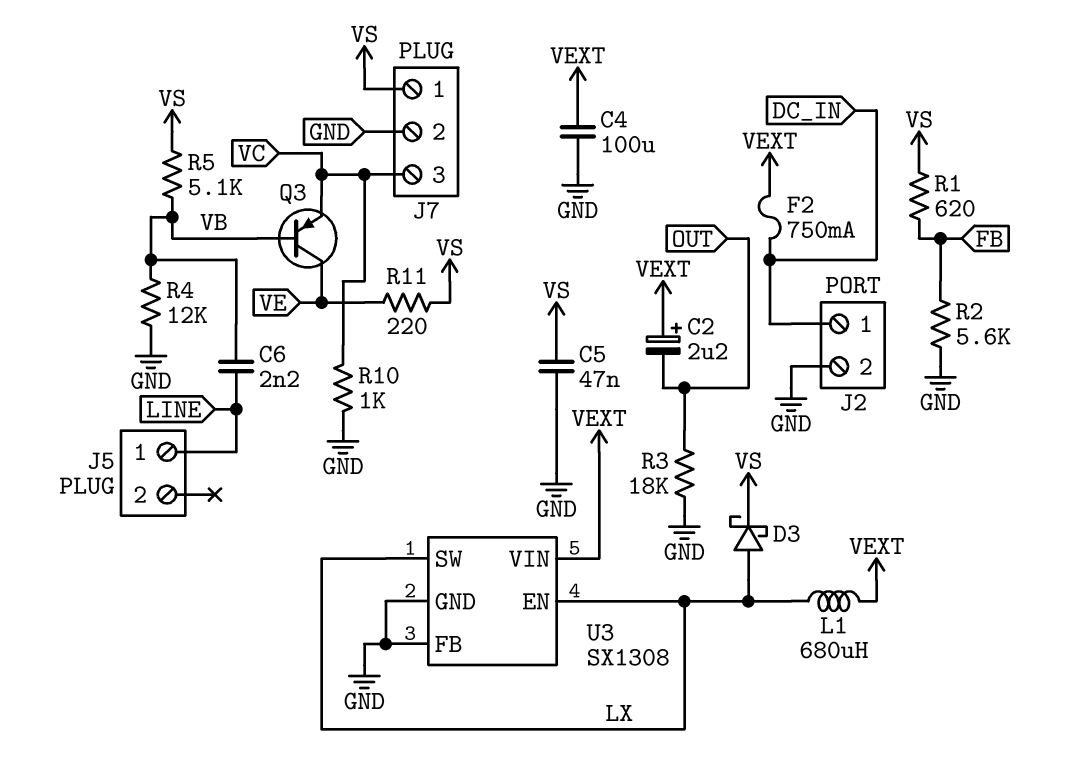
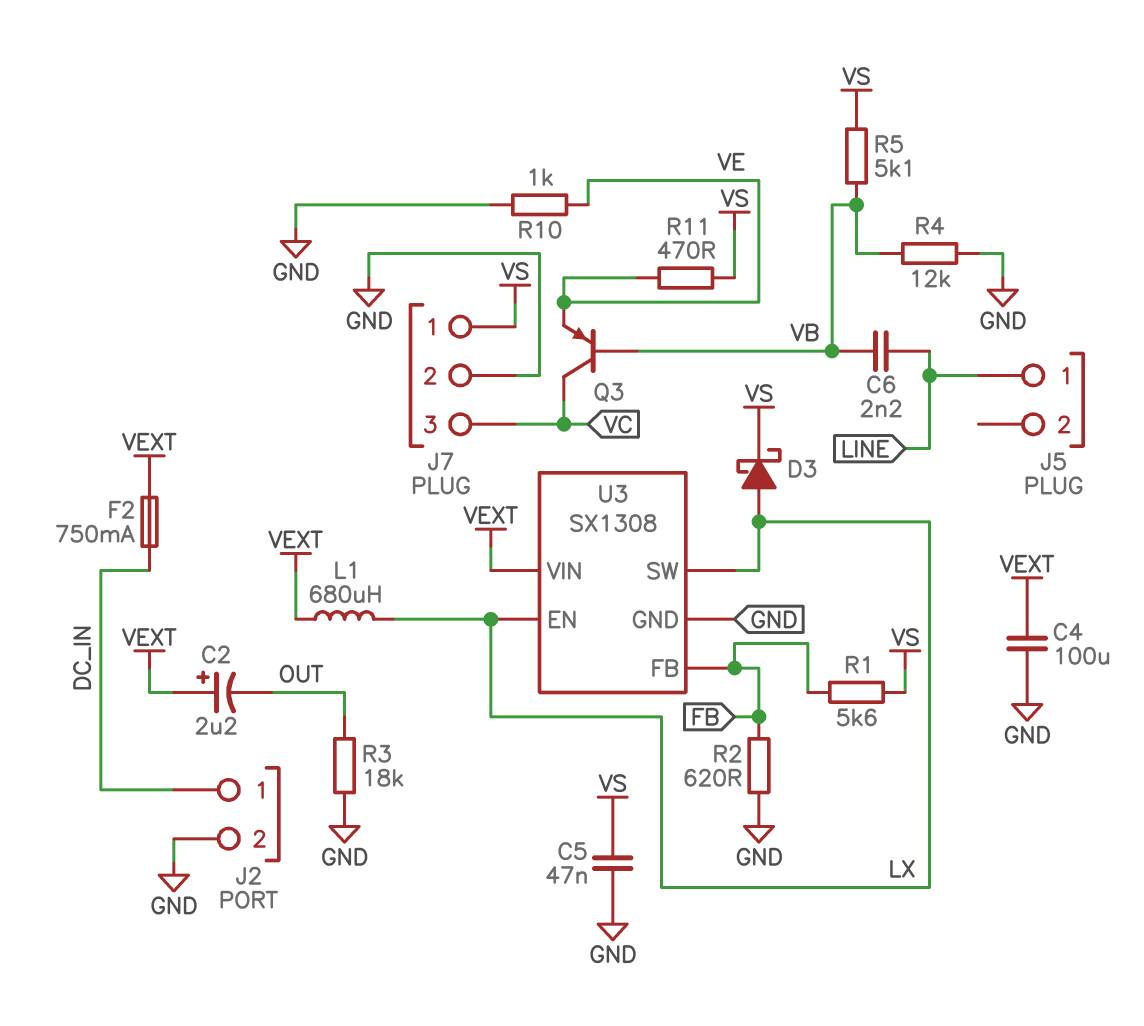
Q3: PNP (B VB, C VE, E VC) -> PNP (B VB, C VC, E VE)
R1: 620 (FB, VS) -> 5.6k (FB, VS)
R2: 5.6k (FB, GND) -> 620 (FB, GND)
R10: 1k (GND, VC) -> 1k (GND, VE)
R11: 220 (VE, VS) -> 470 (VE, VS)
U3 pin FB: GND -> FB

